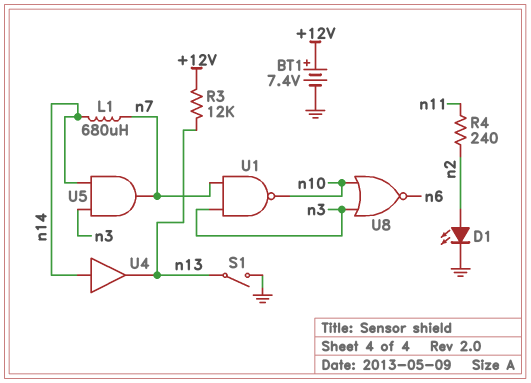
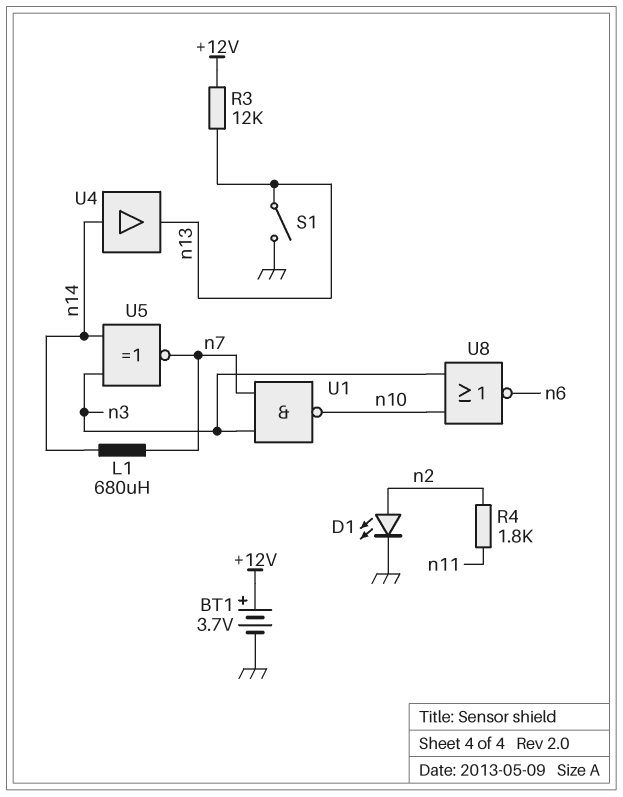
BT1: 7.4V (plus +12V, minus GND) -> 3.7V (plus +12V, minus GND)
R4: 240 (n2, n11) -> 1.8k (n2, n11)
U5: AND (in n3, in n14, out n7) -> XNOR (in n3, in n14, out n7)

